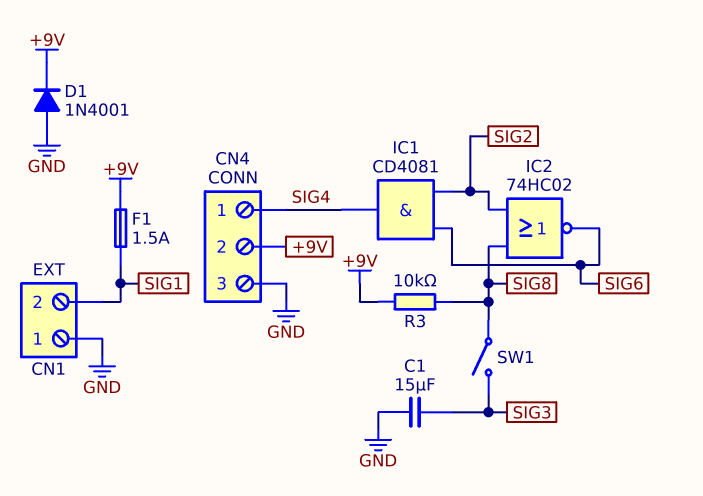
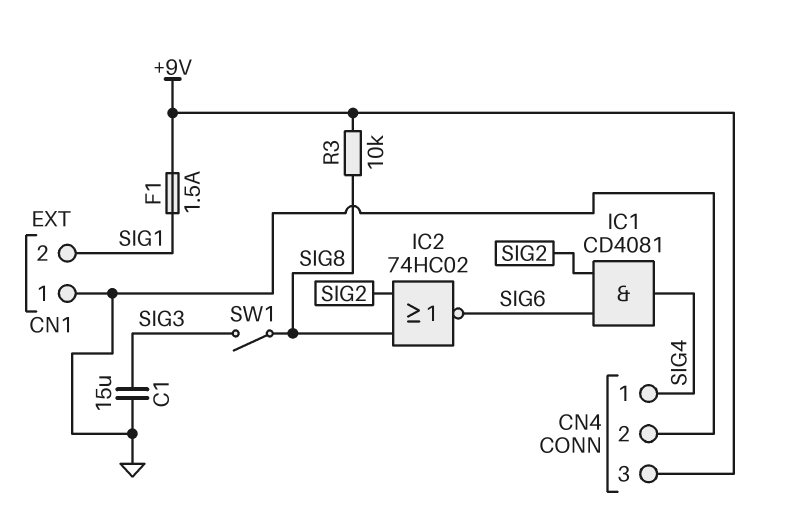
CN4 pin 2: +9V -> GND
CN4 pin 3: GND -> +9V
D1: diode 1N4001 (A GND, K +9V) -> none

